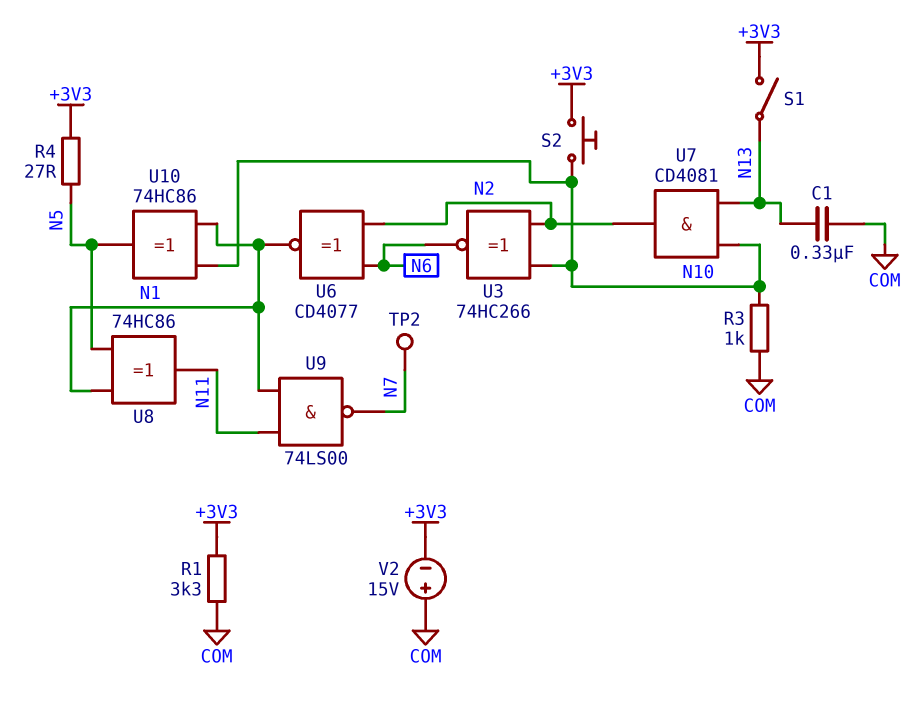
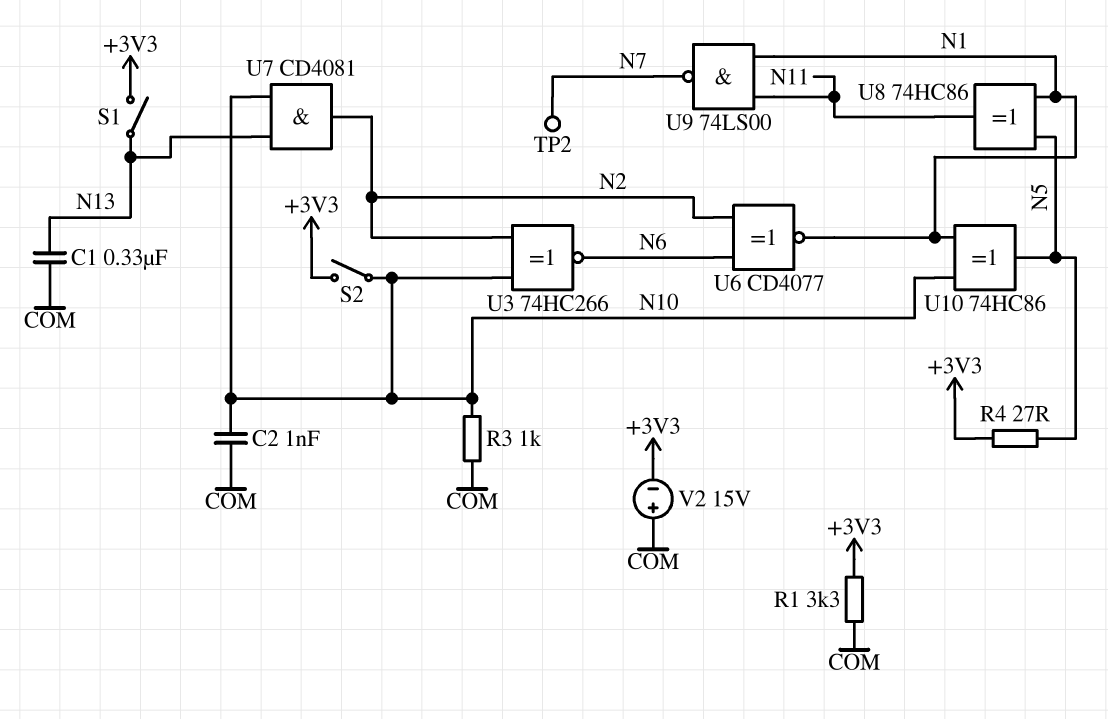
C2: none -> 1nF (COM, N10)
S2: button (+3V3, N10) -> switch (+3V3, N10)

